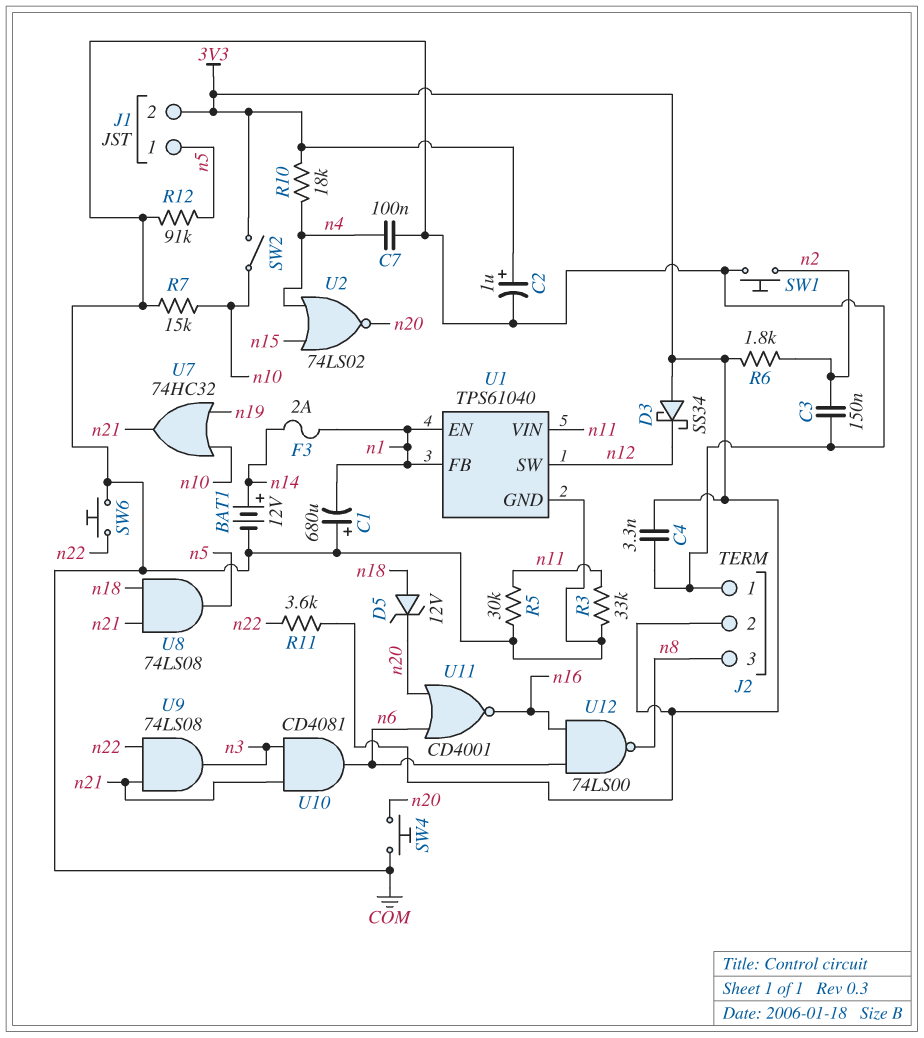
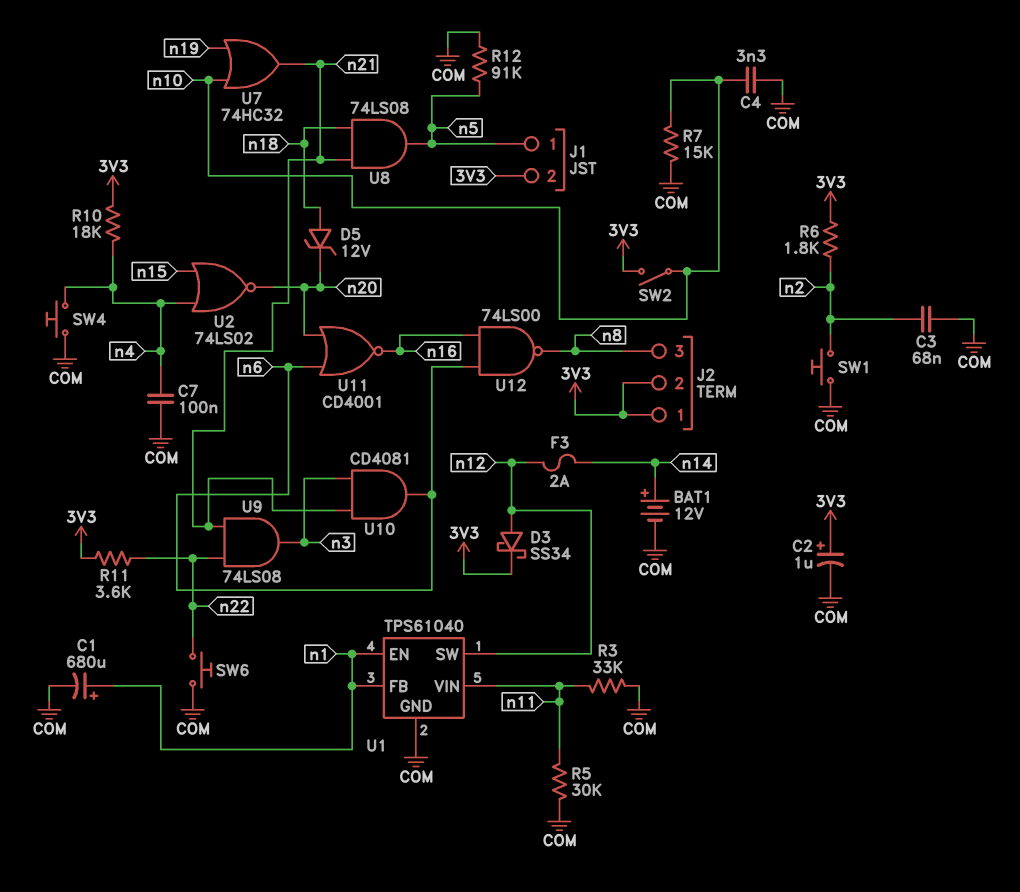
C1: 680uF (plus COM, minus n1) -> 680uF (plus n1, minus COM)
C3: 150nF (COM, n2) -> 68nF (COM, n2)
C4: 3.3nF (3V3, COM) -> 3.3nF (COM, n10)
D3: schottky SS34 (A 3V3, K n12) -> schottky SS34 (A n12, K 3V3)
F3: 2A (n1, n14) -> 2A (n12, n14)
J2 pin 1: COM -> 3V3
SW4: button (COM, n20) -> button (COM, n4)

